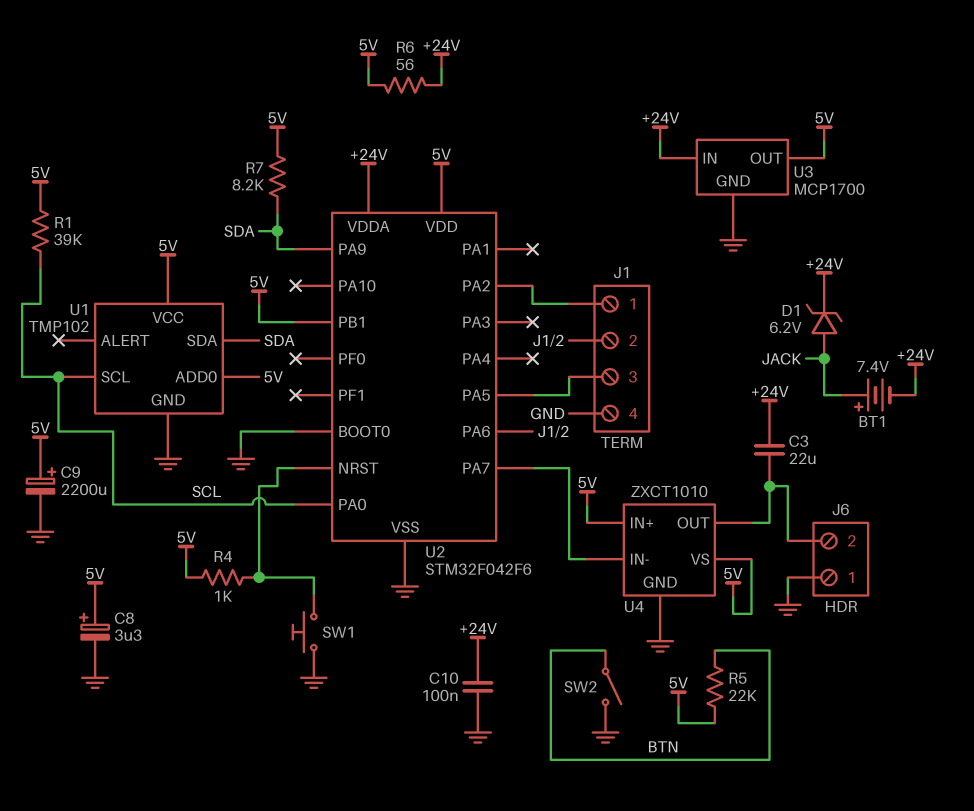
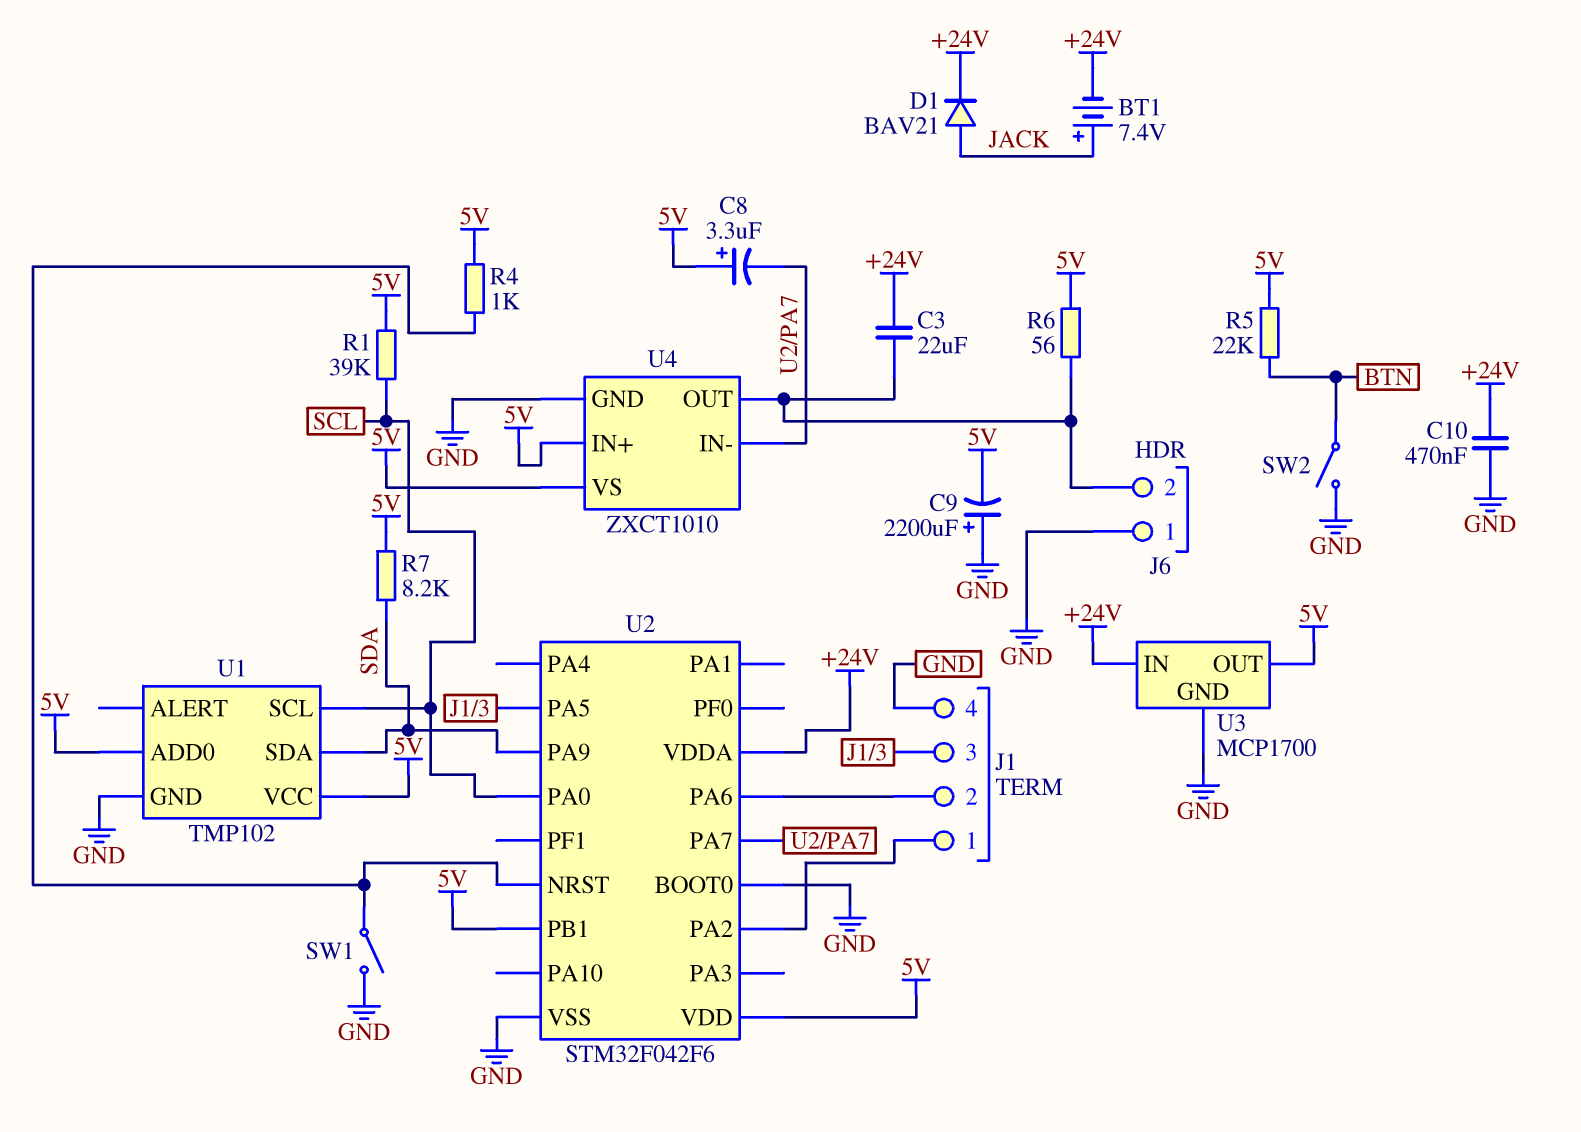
C8: 3.3uF (plus 5V, minus GND) -> 3.3uF (plus 5V, minus U2/PA7)
C9: 2200uF (plus 5V, minus GND) -> 2200uF (plus GND, minus 5V)
C10: 100nF (+24V, GND) -> 470nF (+24V, GND)
D1: zener 6.2V (A JACK, K +24V) -> diode BAV21 (A JACK, K +24V)
R6: 56 (+24V, 5V) -> 56 (5V, J6/2)
SW1: button (GND, U2/NRST) -> switch (GND, U2/NRST)

